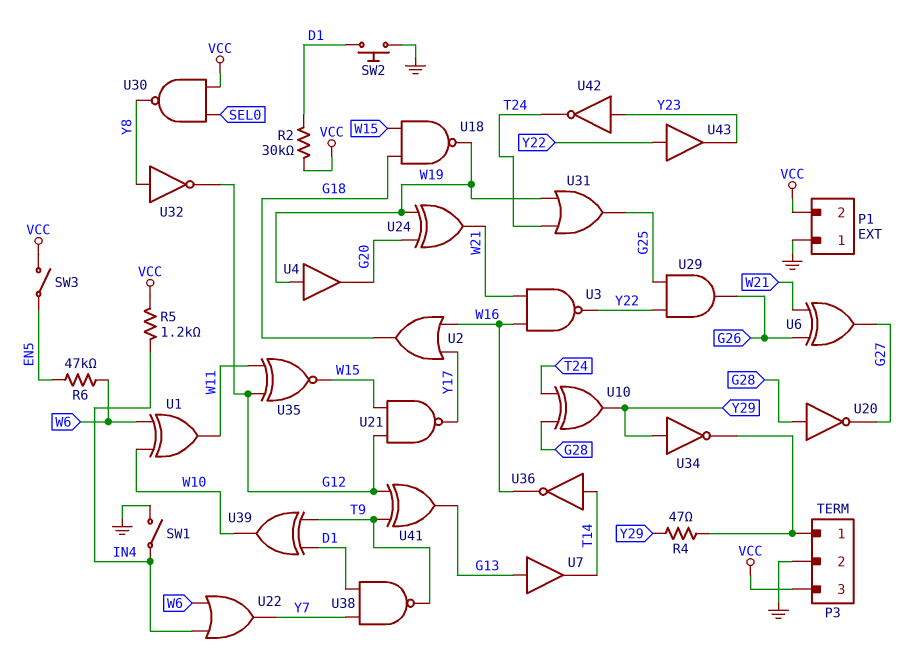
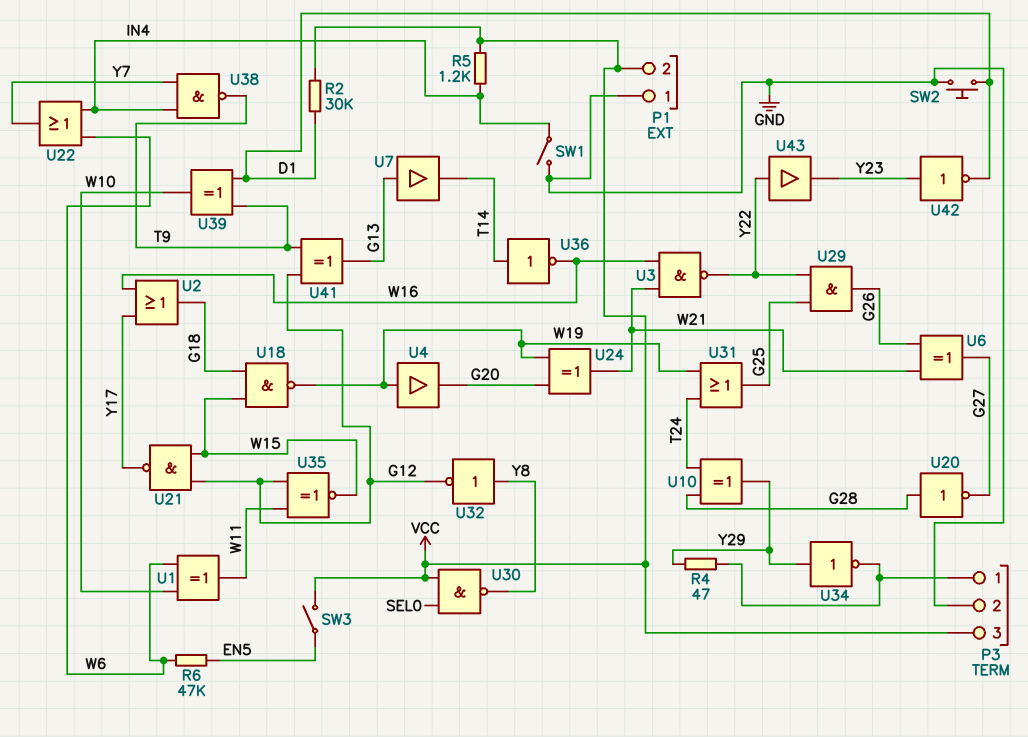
U38: NAND (in D1, in Y7, out T9) -> NAND (in IN4, in Y7, out T9)
U42: NOT (in Y23, out T24) -> NOT (in Y23, out D1)

